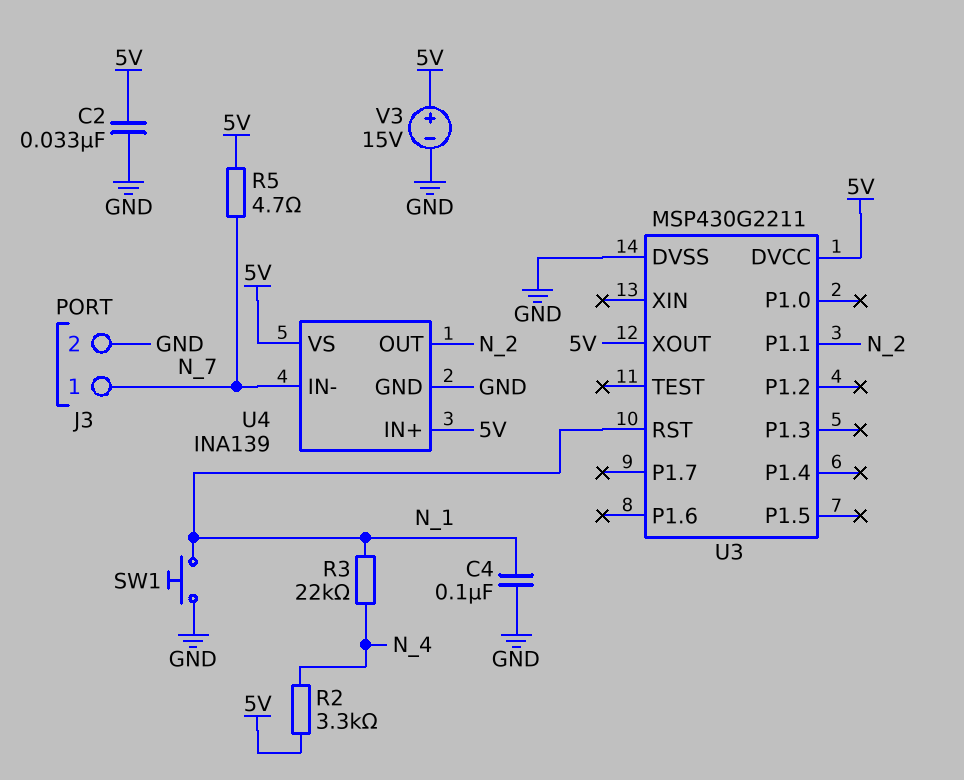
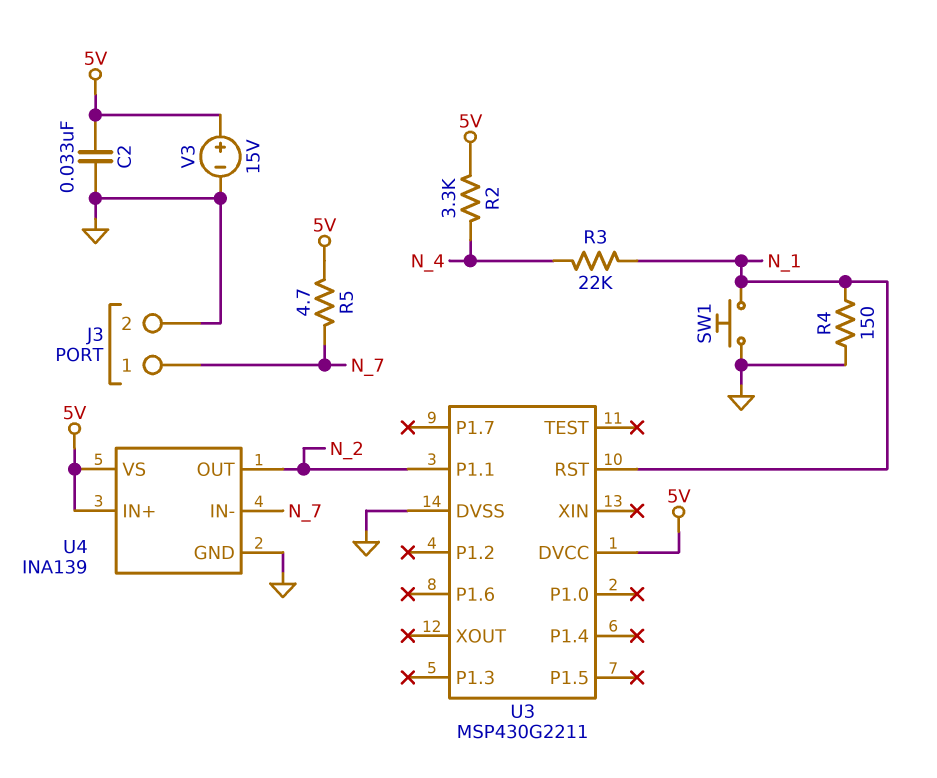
C4: 100nF (GND, N_1) -> none
R4: none -> 150 (GND, N_1)
U3 pin XOUT: 5V -> none

